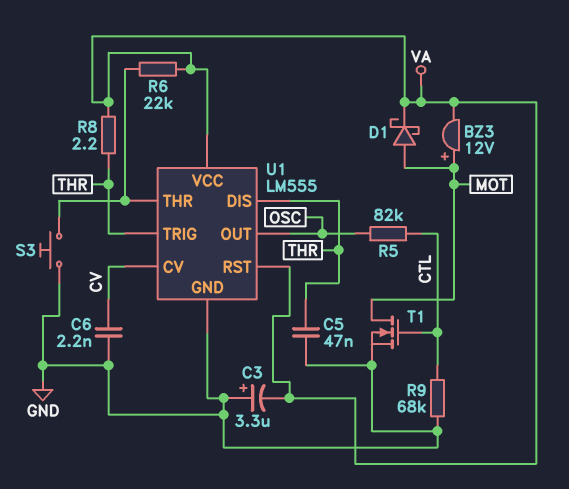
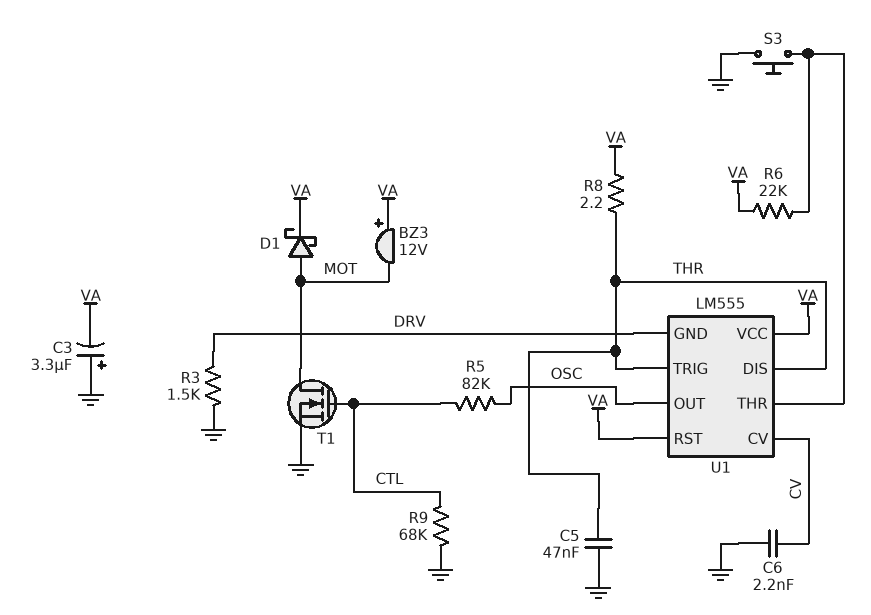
BZ3: buzzer 12V (plus MOT, minus VA) -> buzzer 12V (plus VA, minus MOT)
R3: none -> 1.5k (DRV, GND)
U1 pin GND: GND -> DRV

